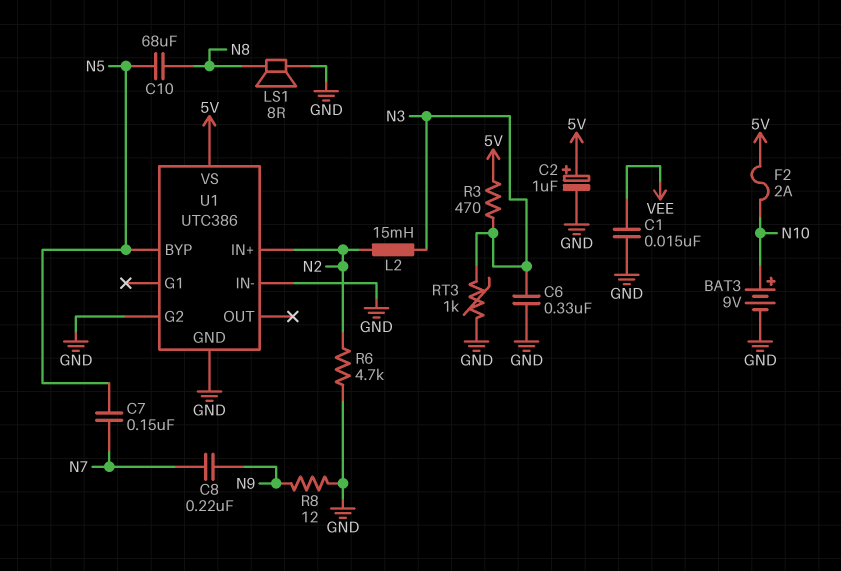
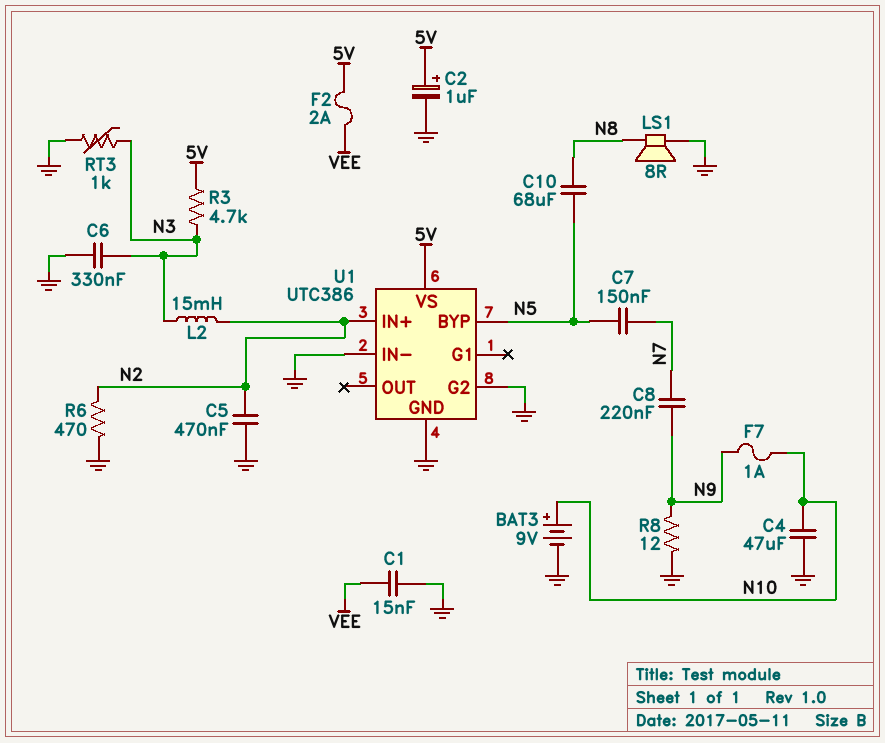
C4: none -> 47uF (GND, N10)
C5: none -> 470nF (GND, N2)
F2: 2A (5V, N10) -> 2A (5V, VEE)
F7: none -> 1A (N9, N10)
R3: 470 (5V, N3) -> 4.7k (5V, N3)
R6: 4.7k (GND, N2) -> 470 (GND, N2)

